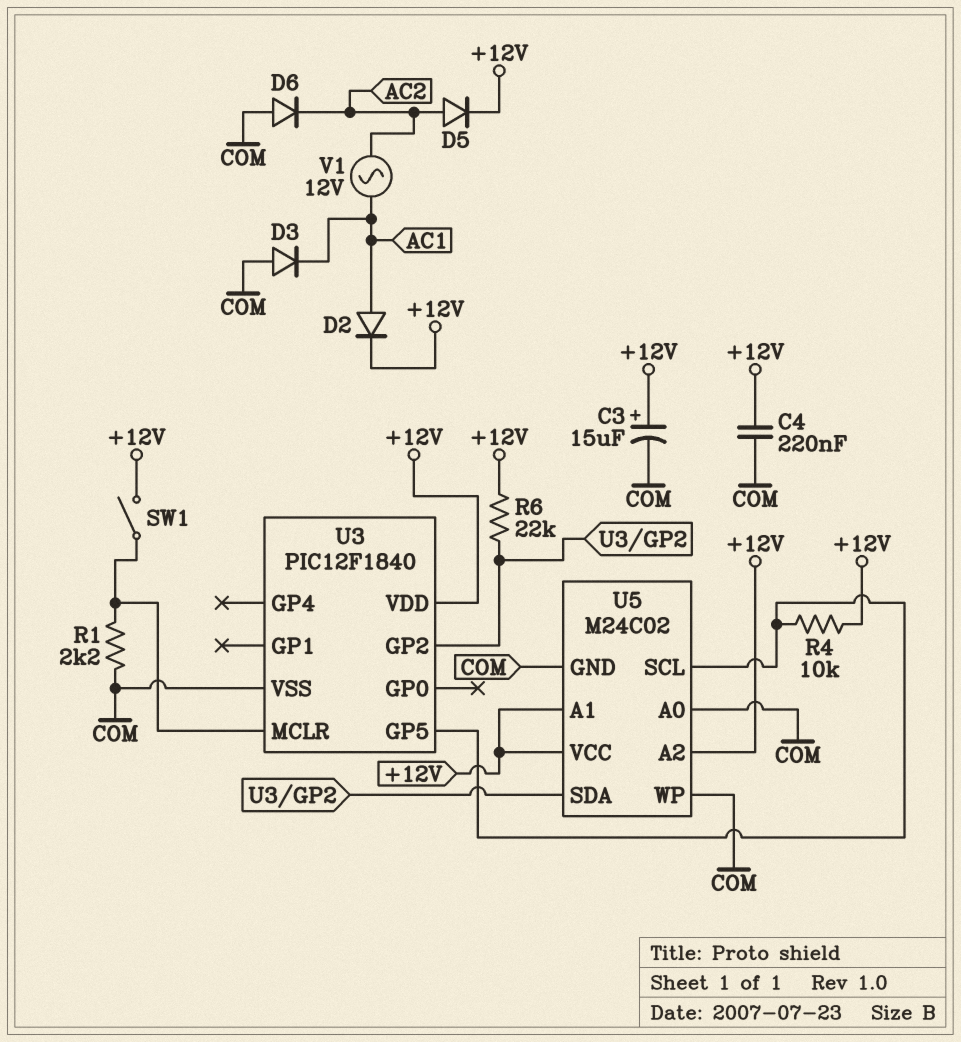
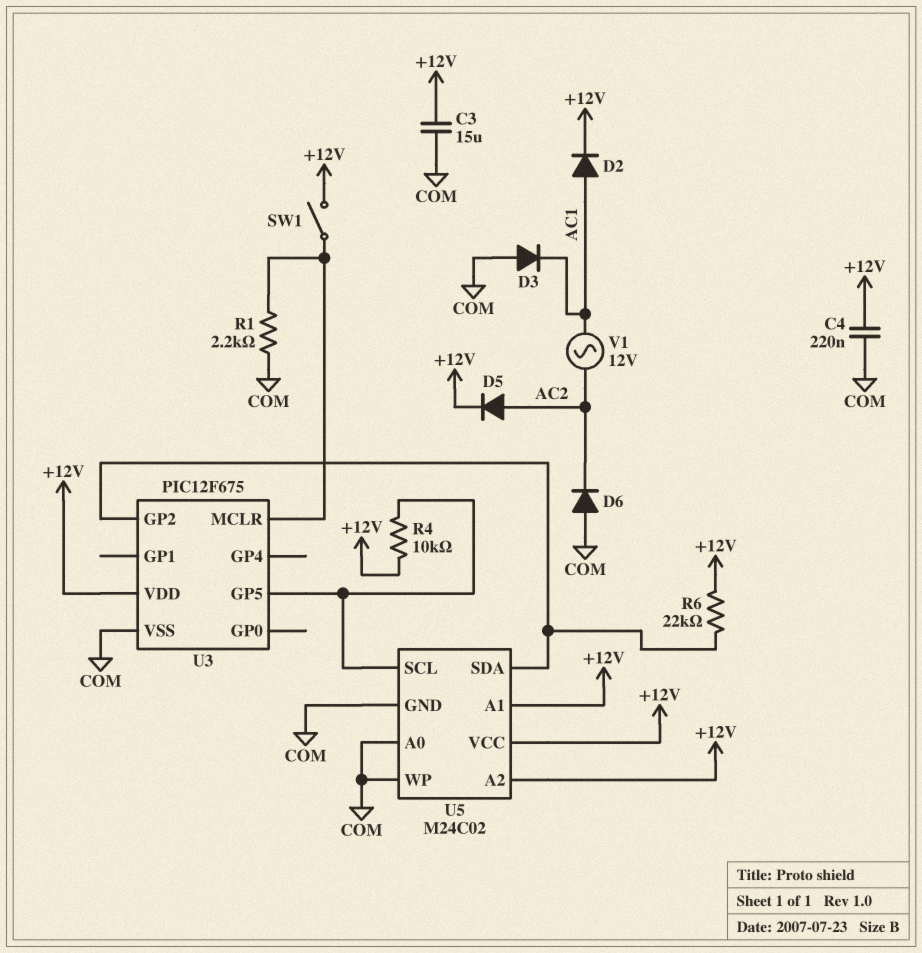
C3: 15uF (plus +12V, minus COM) -> 15uF (+12V, COM)
U3: PIC12F1840 -> PIC12F675

